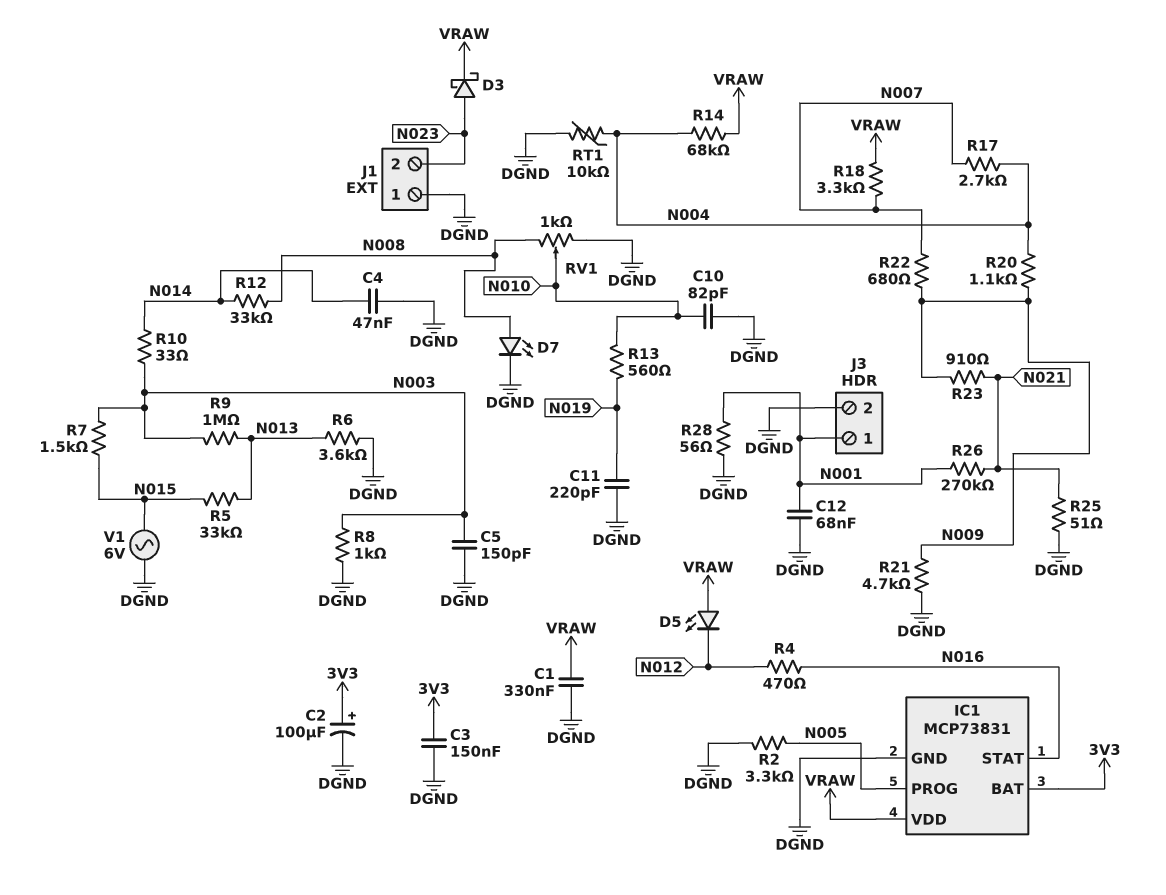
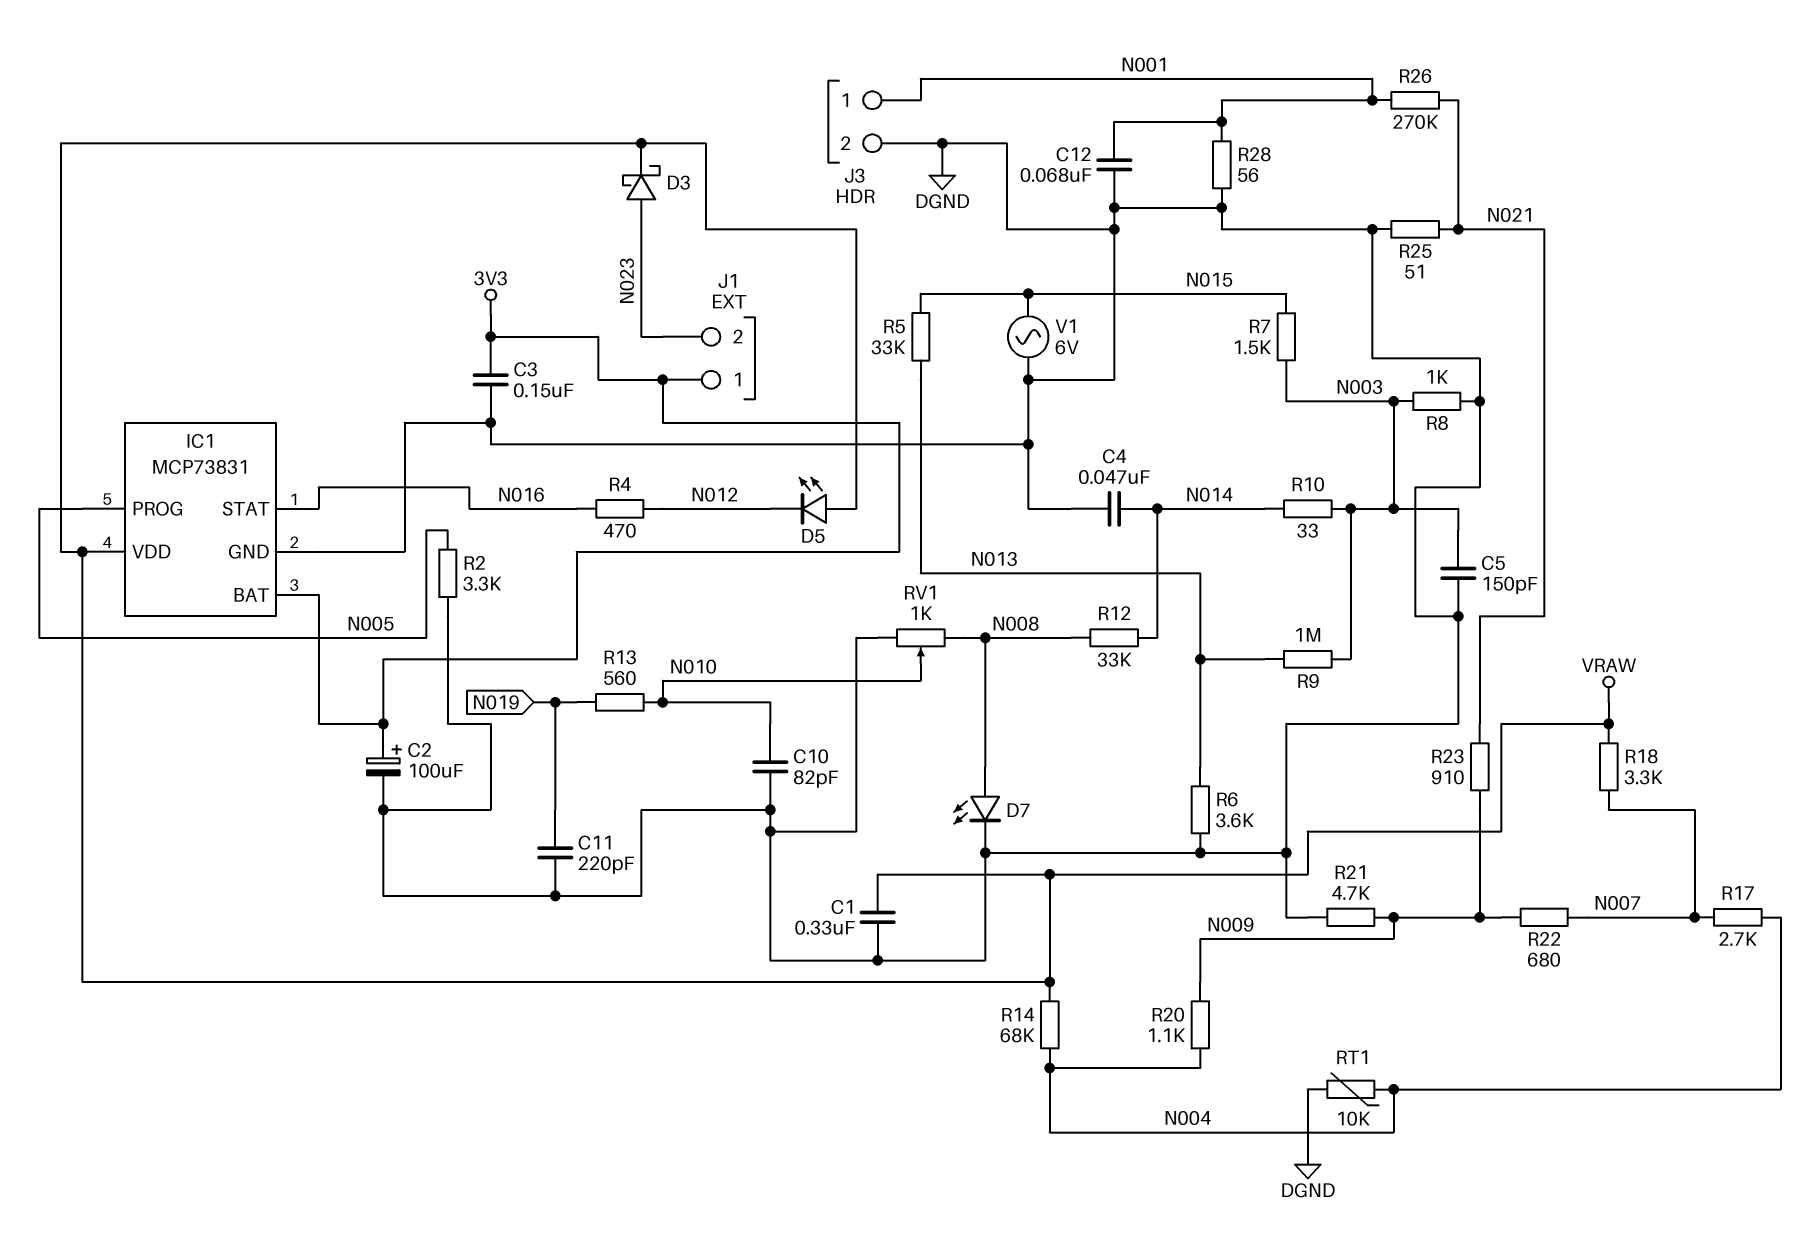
J1 pin 1: DGND -> 3V3

